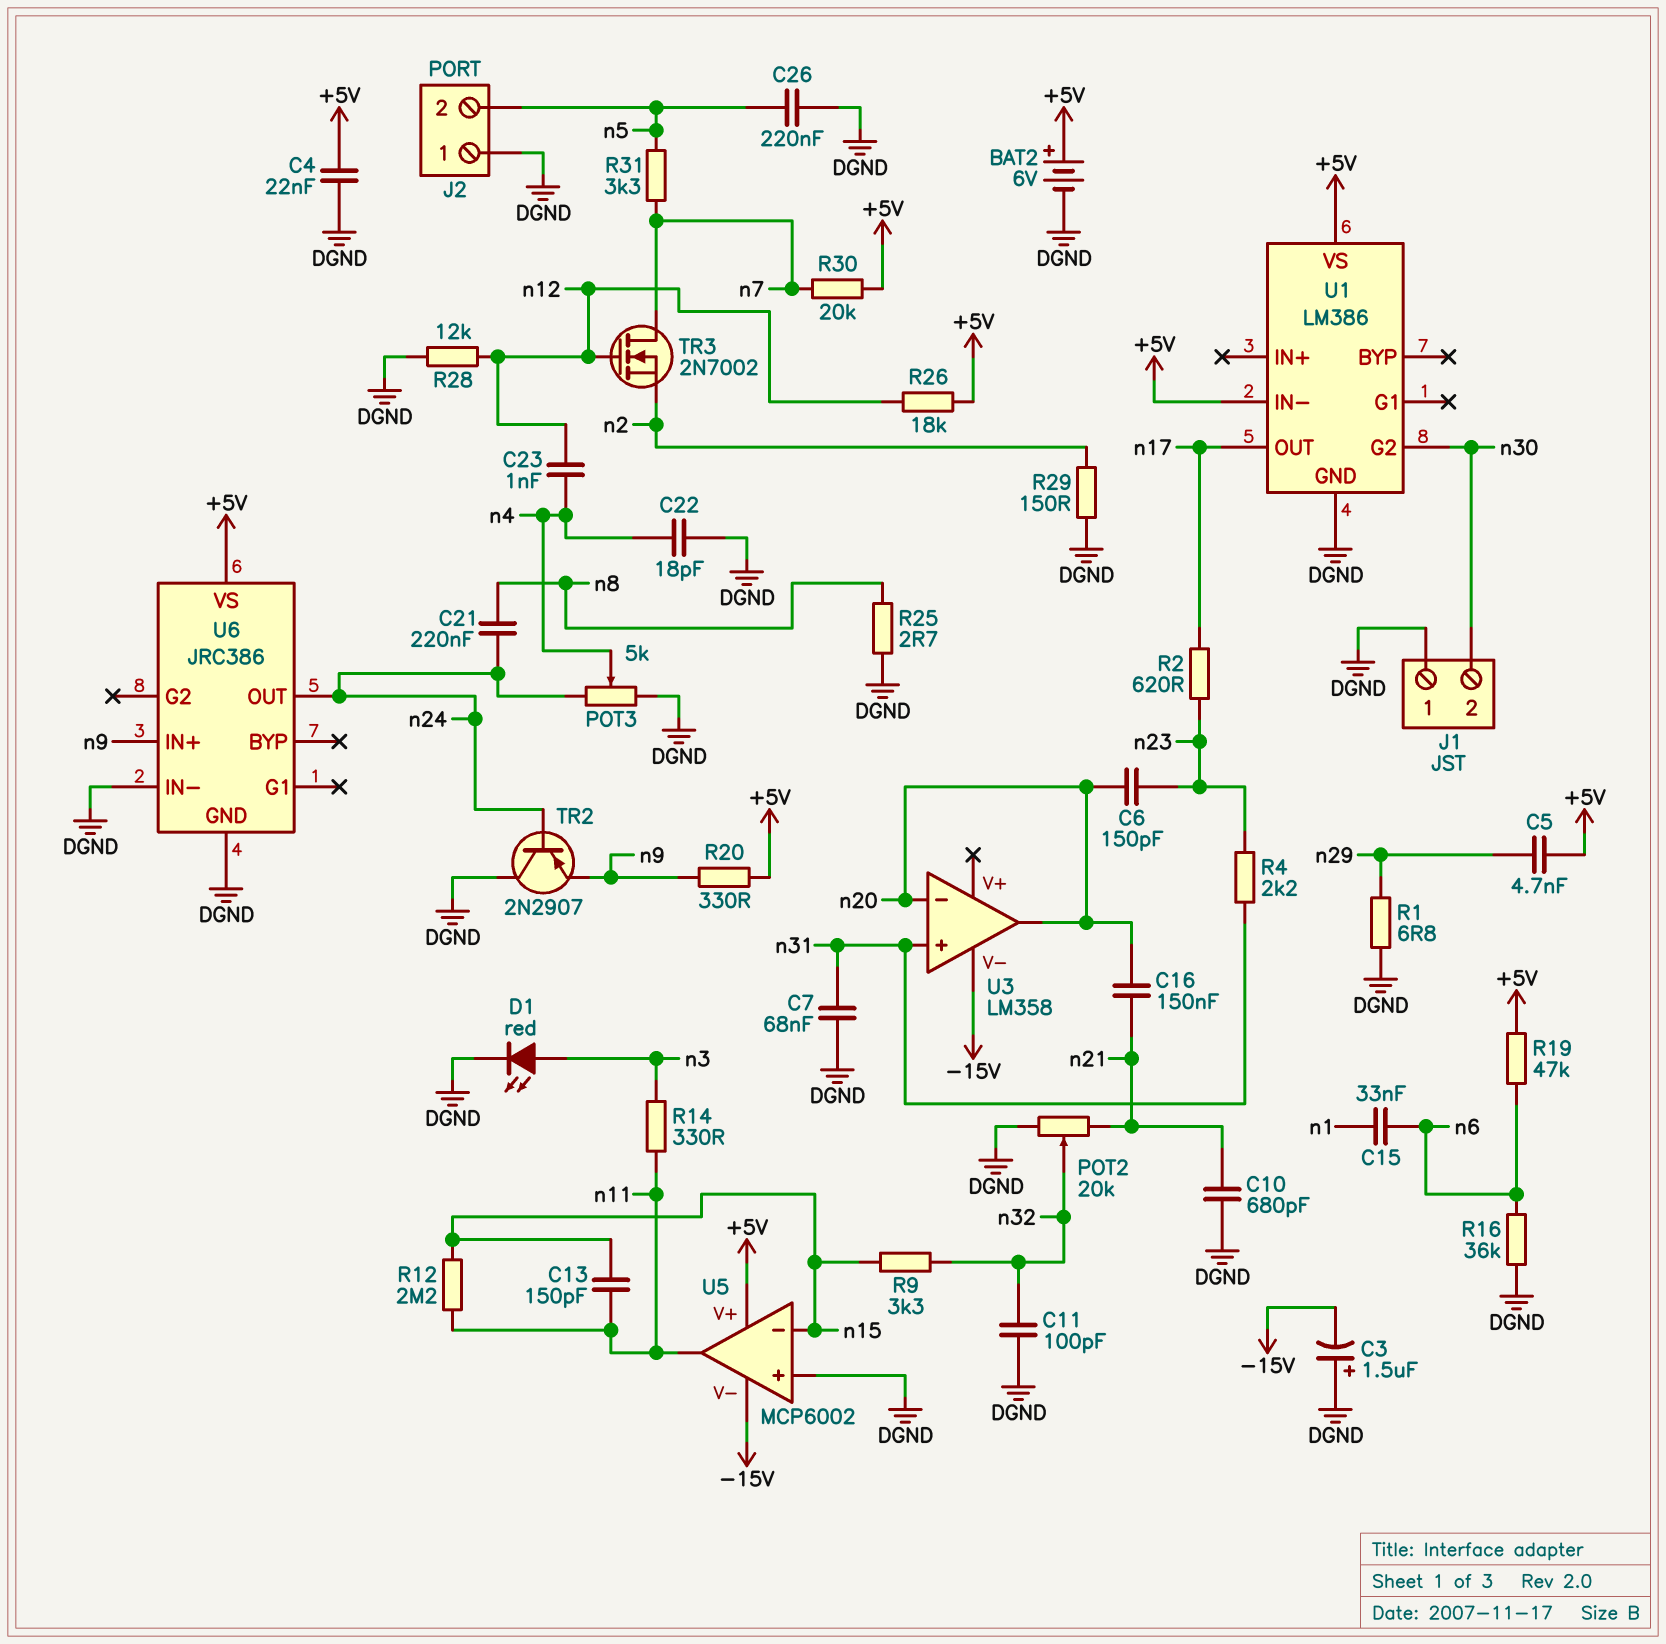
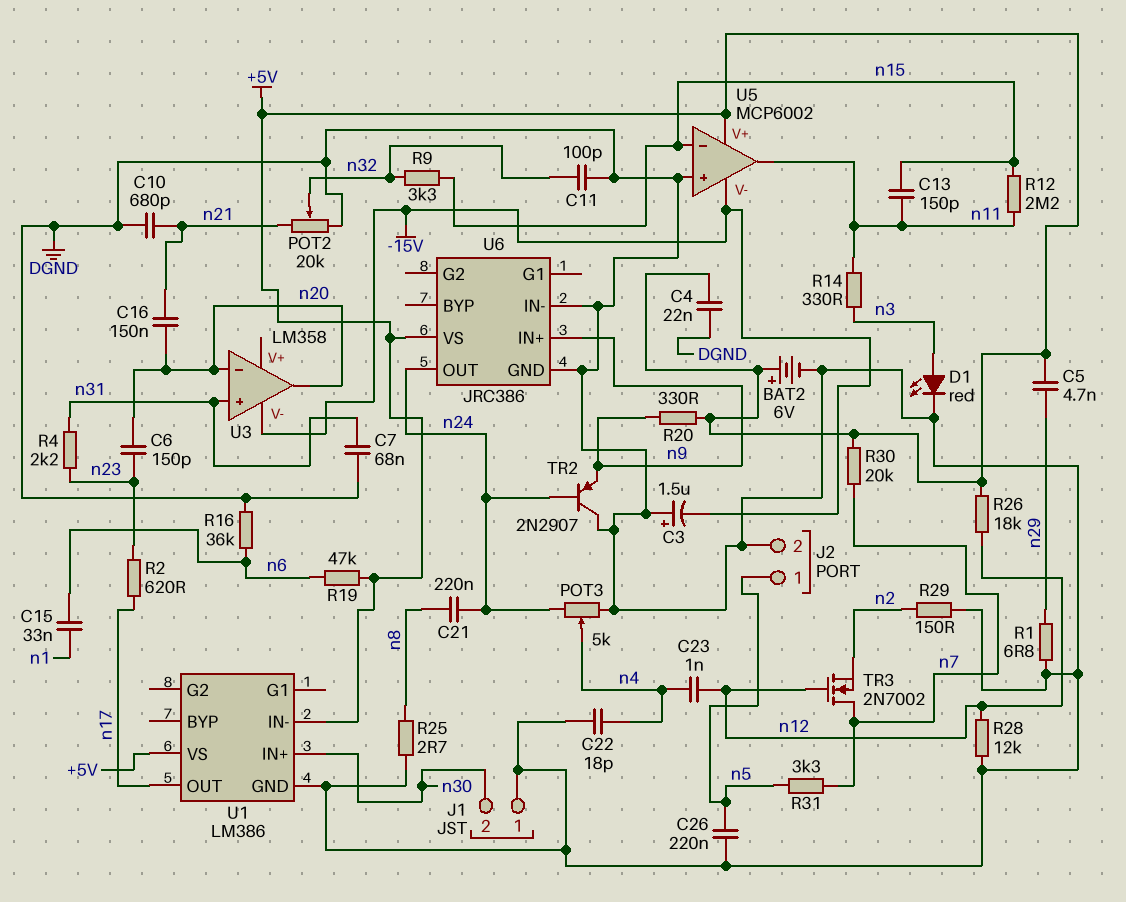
J2 pin 1: DGND -> n5
J2 pin 2: n5 -> DGND
U1 pin G2: n30 -> none
U1 pin IN+: none -> n30

